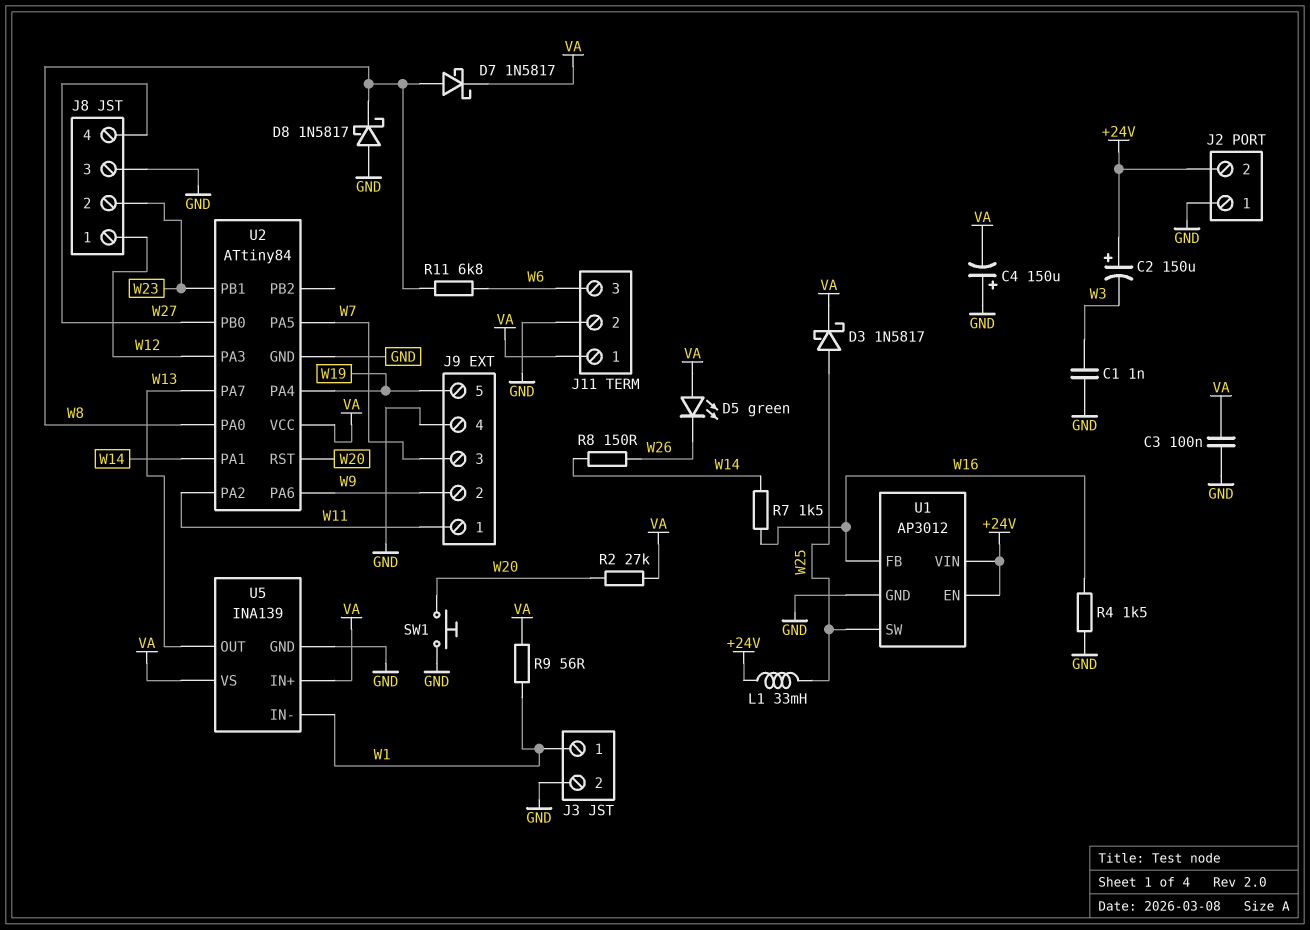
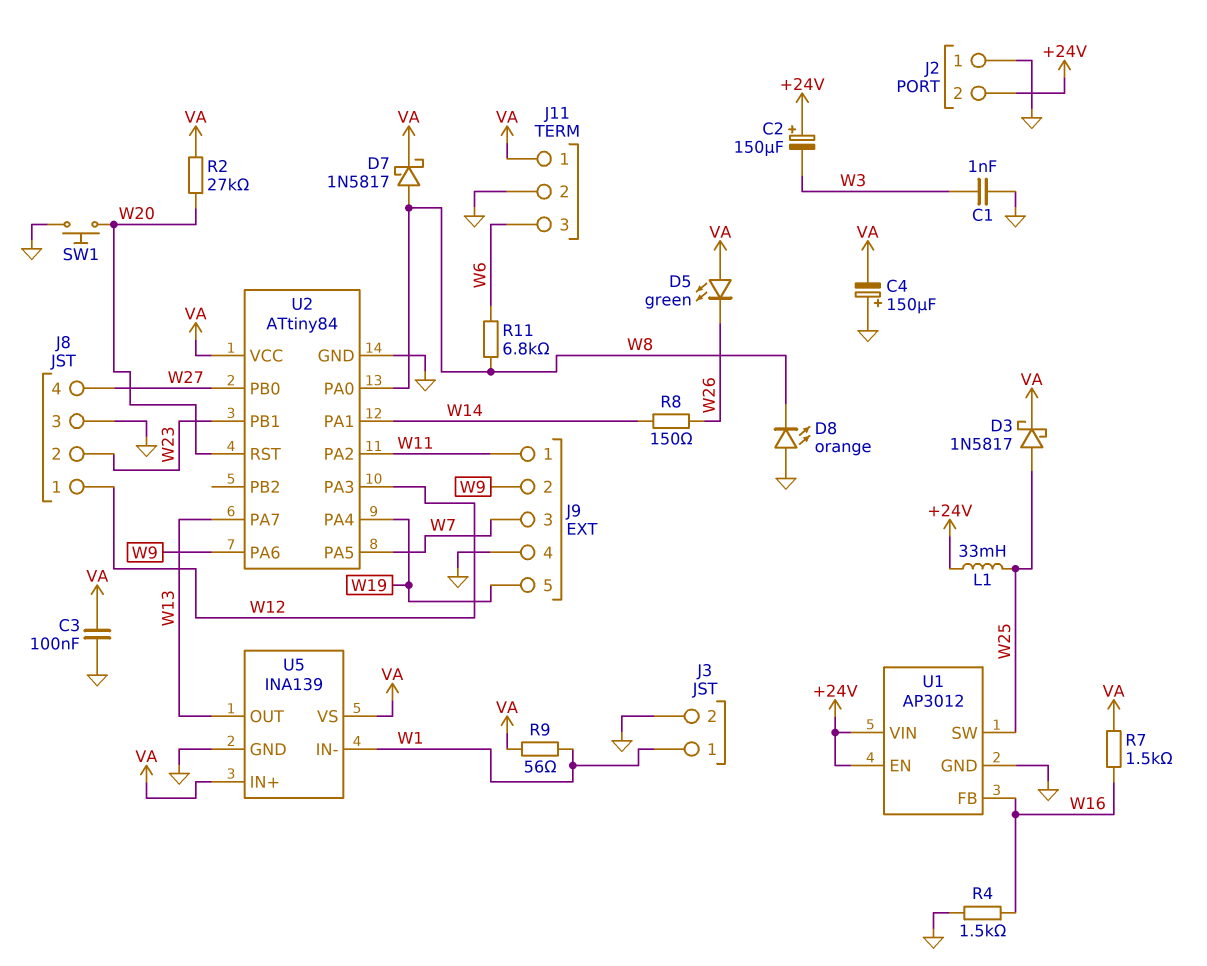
D8: schottky 1N5817 (A GND, K W8) -> LED orange (A GND, K W8)
R7: 1.5k (W14, W16) -> 1.5k (VA, W16)

